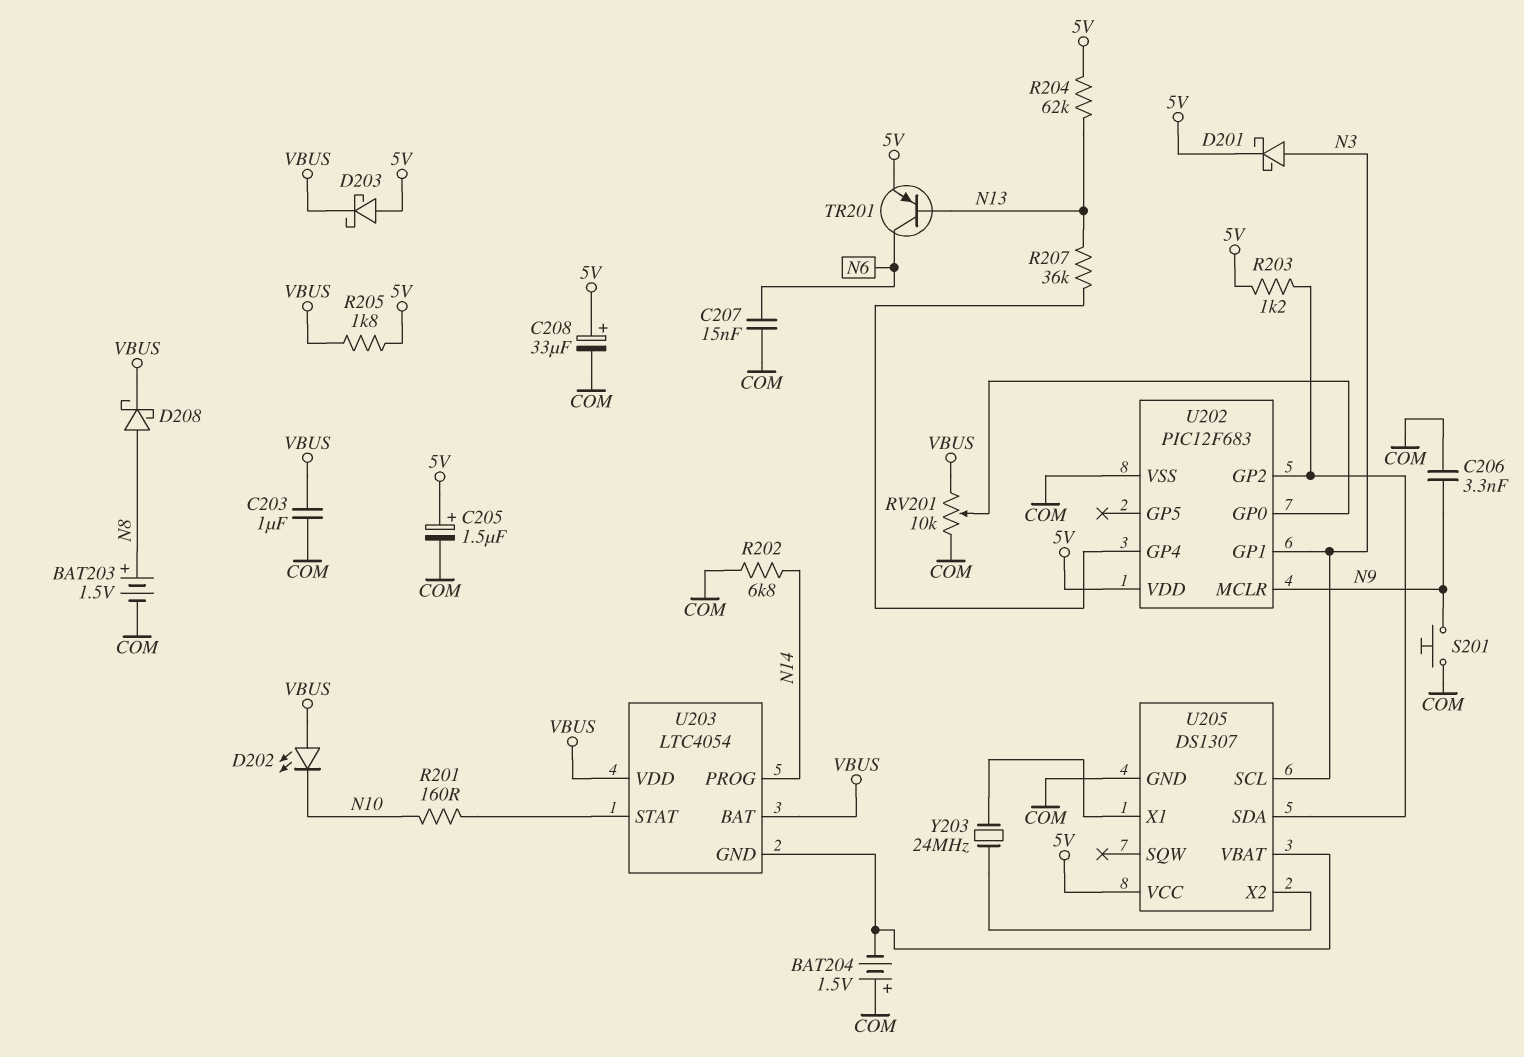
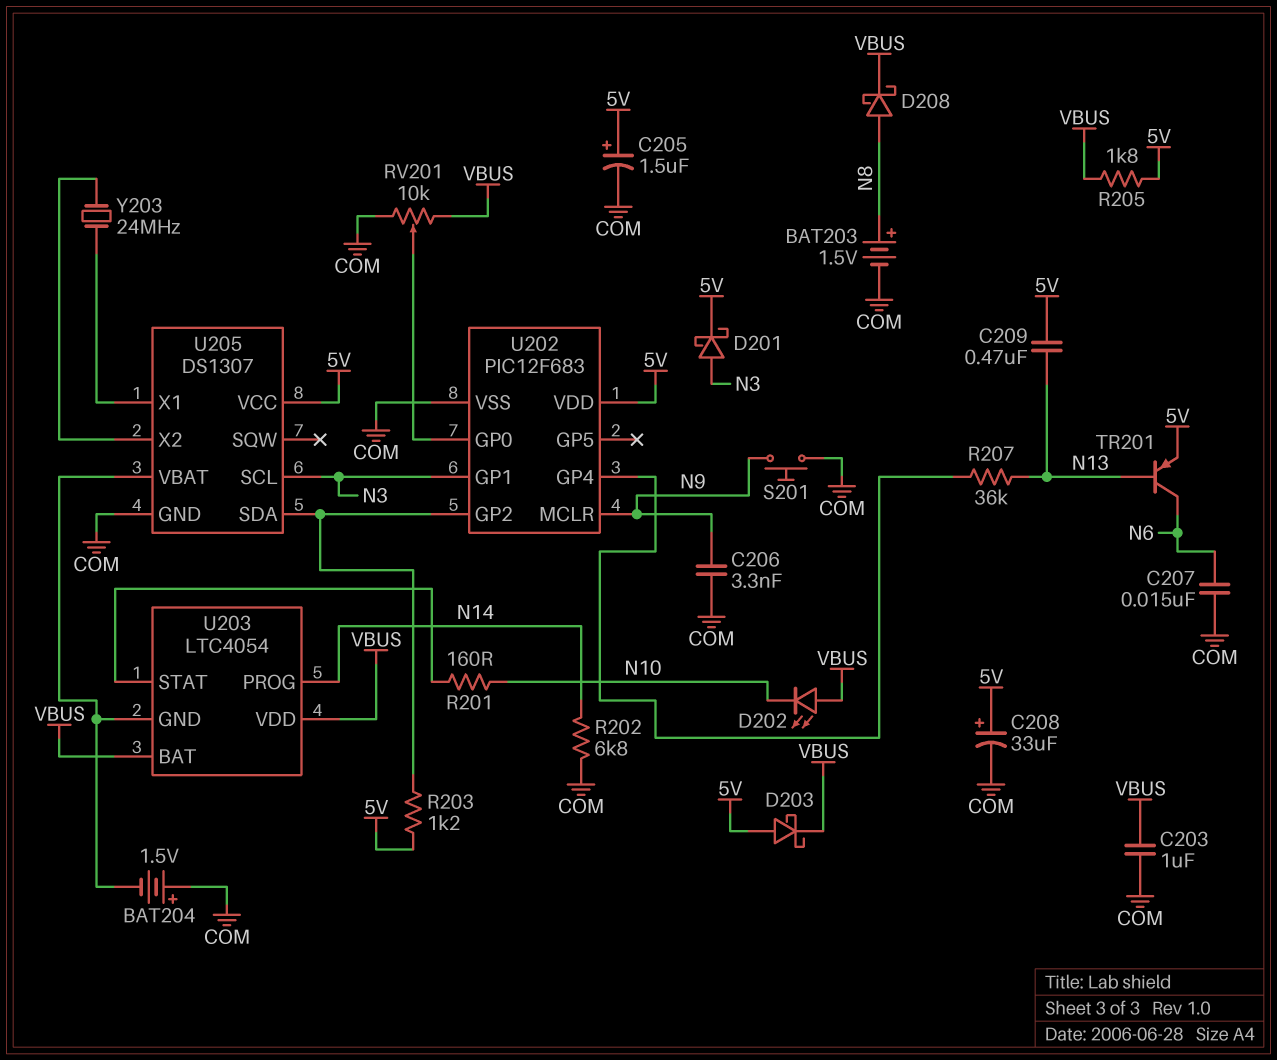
C209: none -> 470nF (5V, N13)
R204: 62k (5V, N13) -> none

